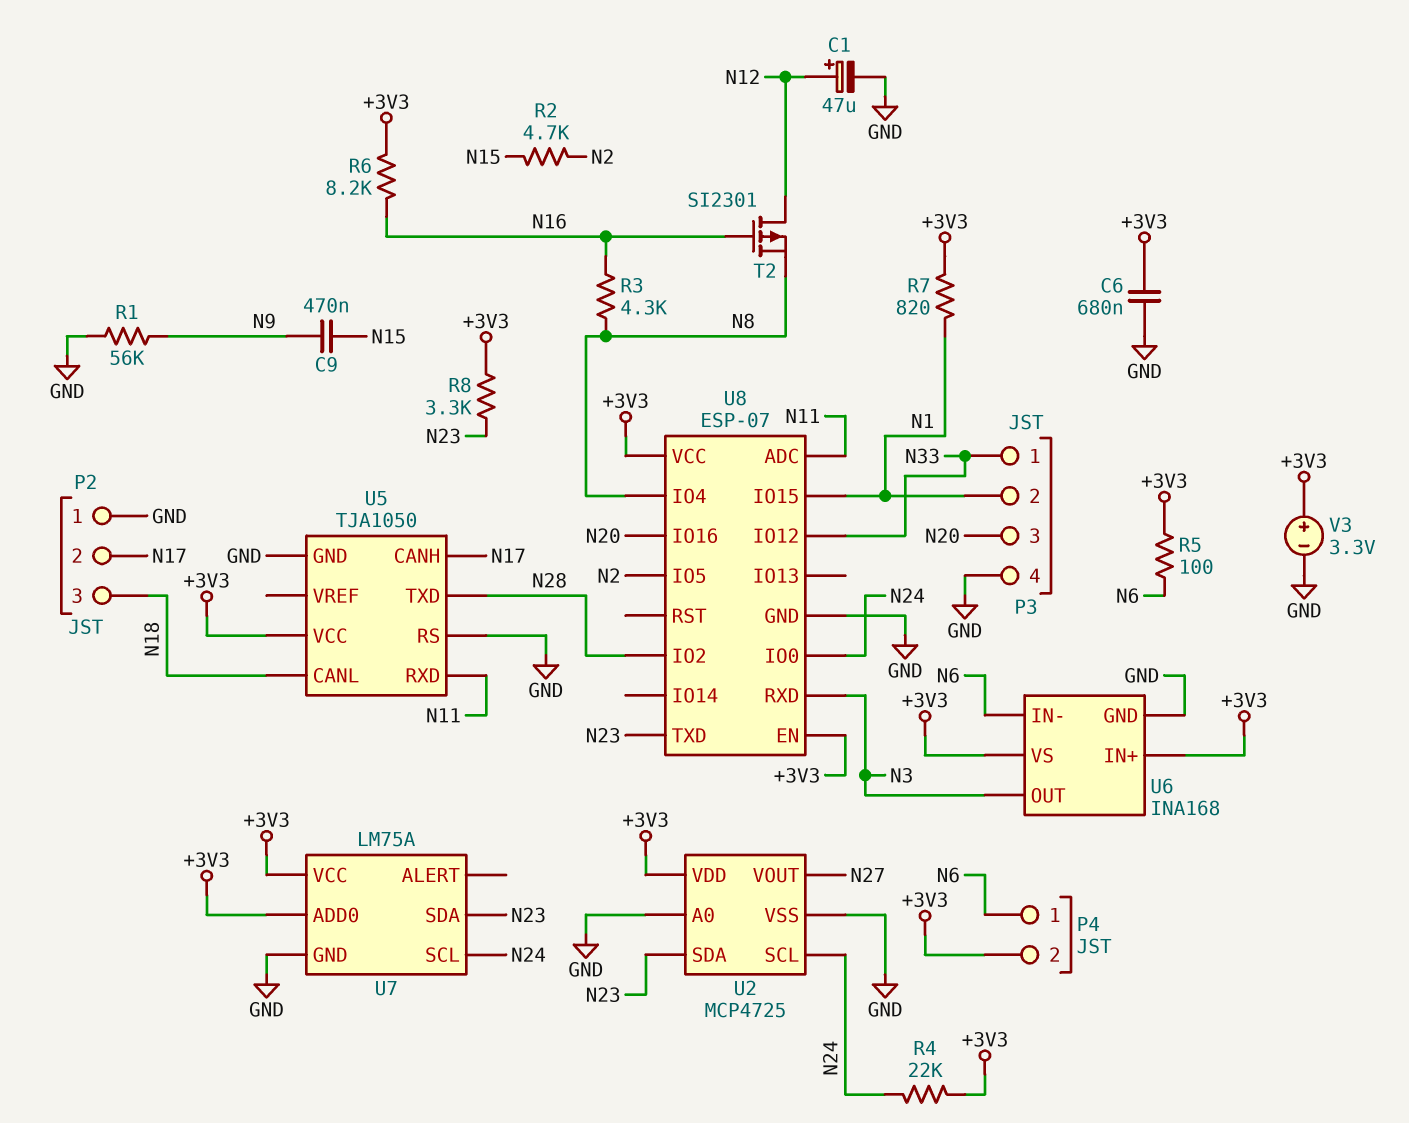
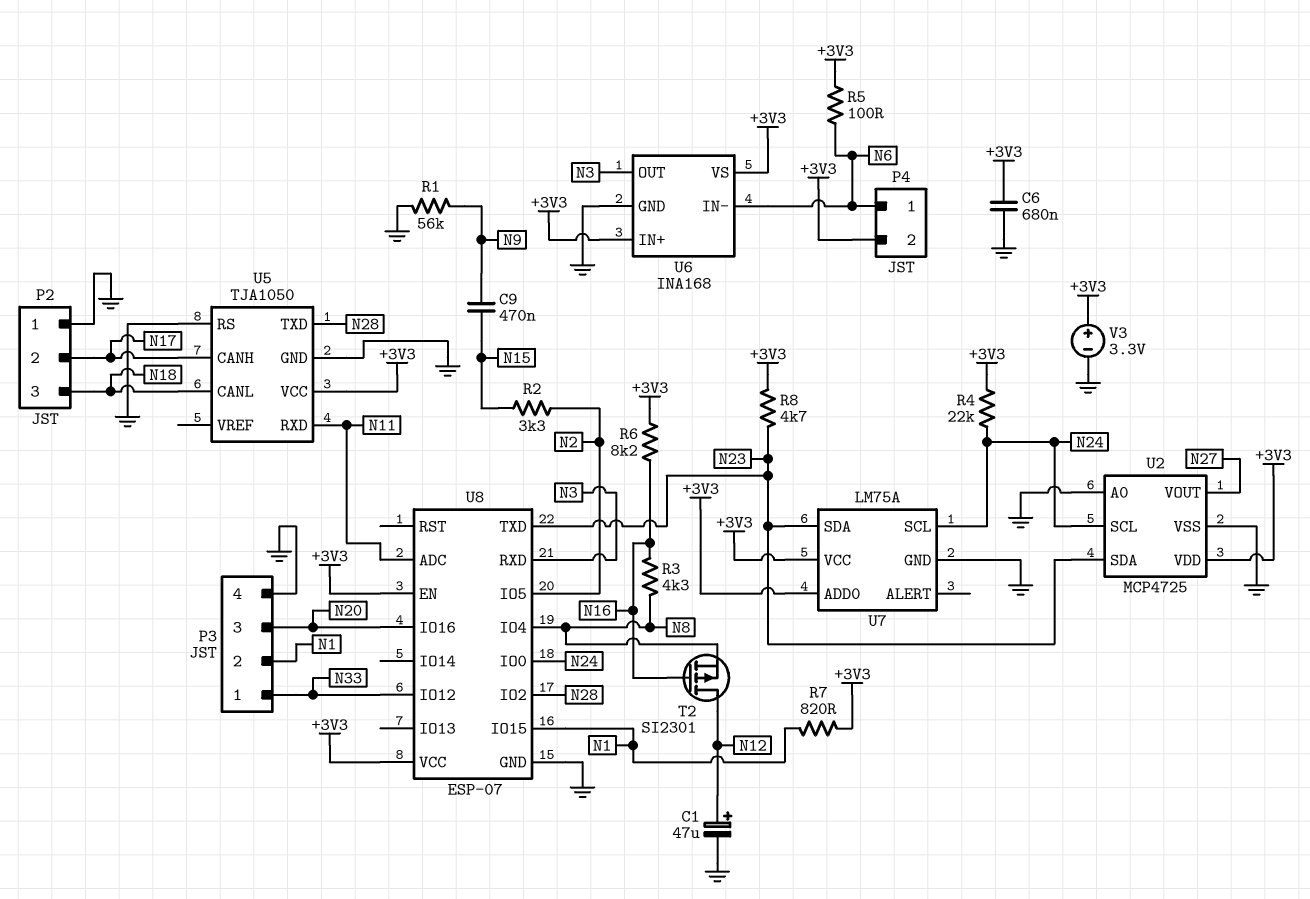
R2: 4.7k (N2, N15) -> 3.3k (N2, N15)
R8: 3.3k (+3V3, N23) -> 4.7k (+3V3, N23)

